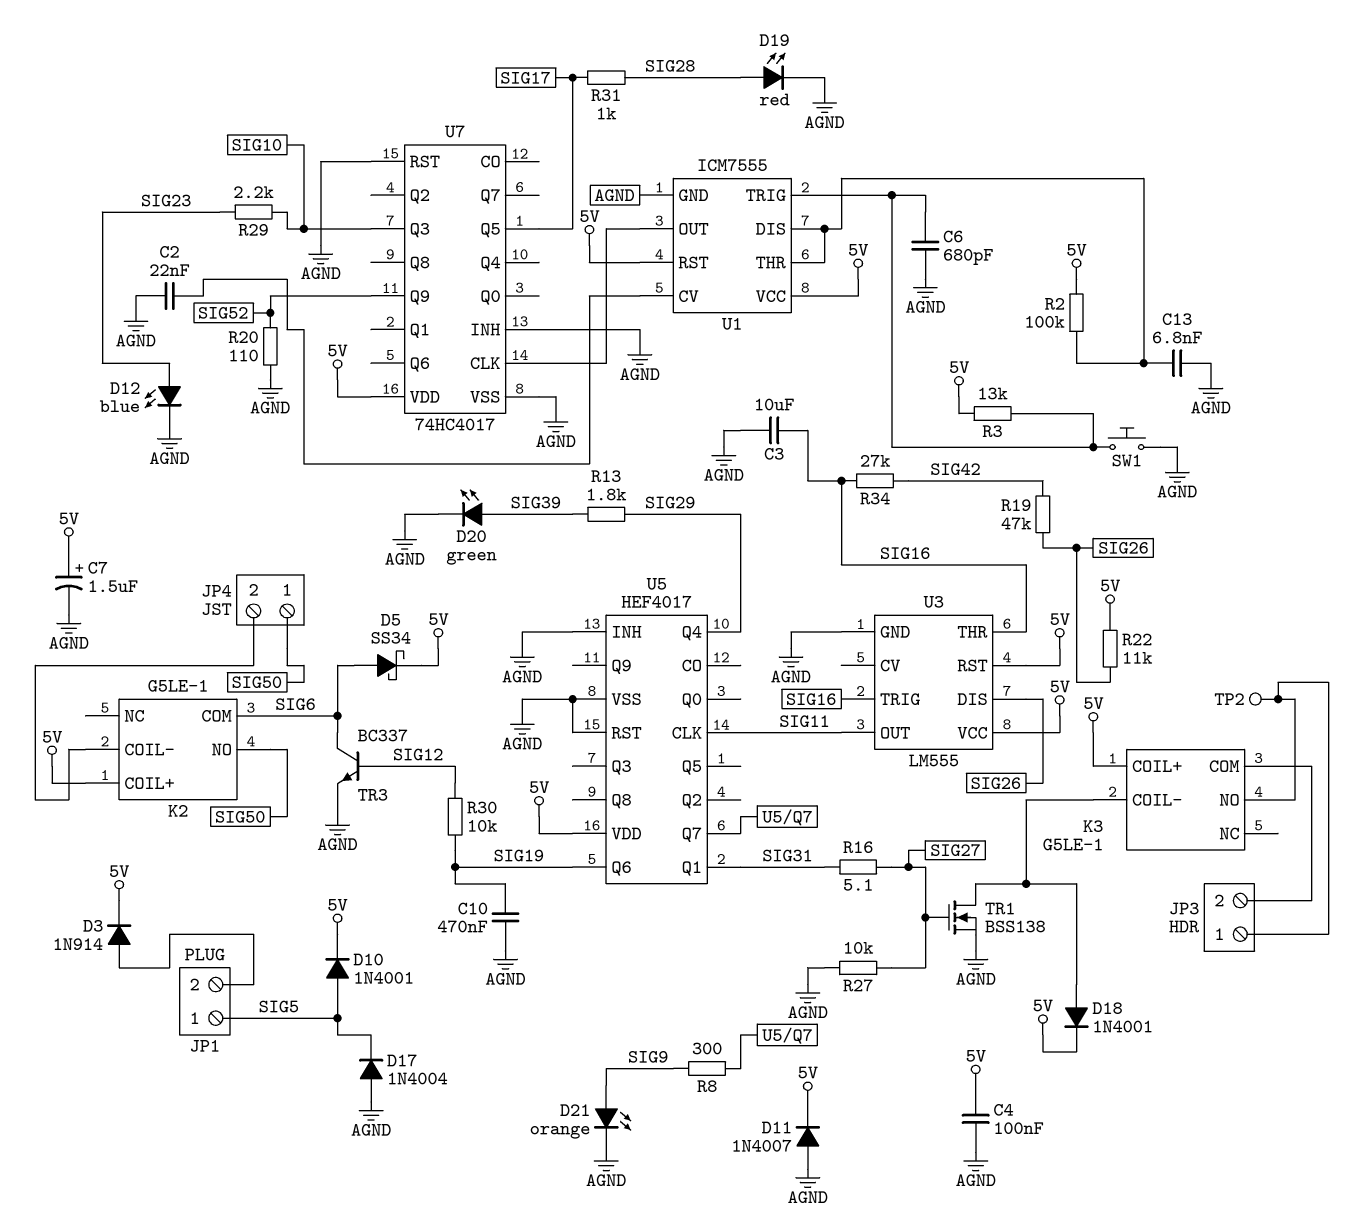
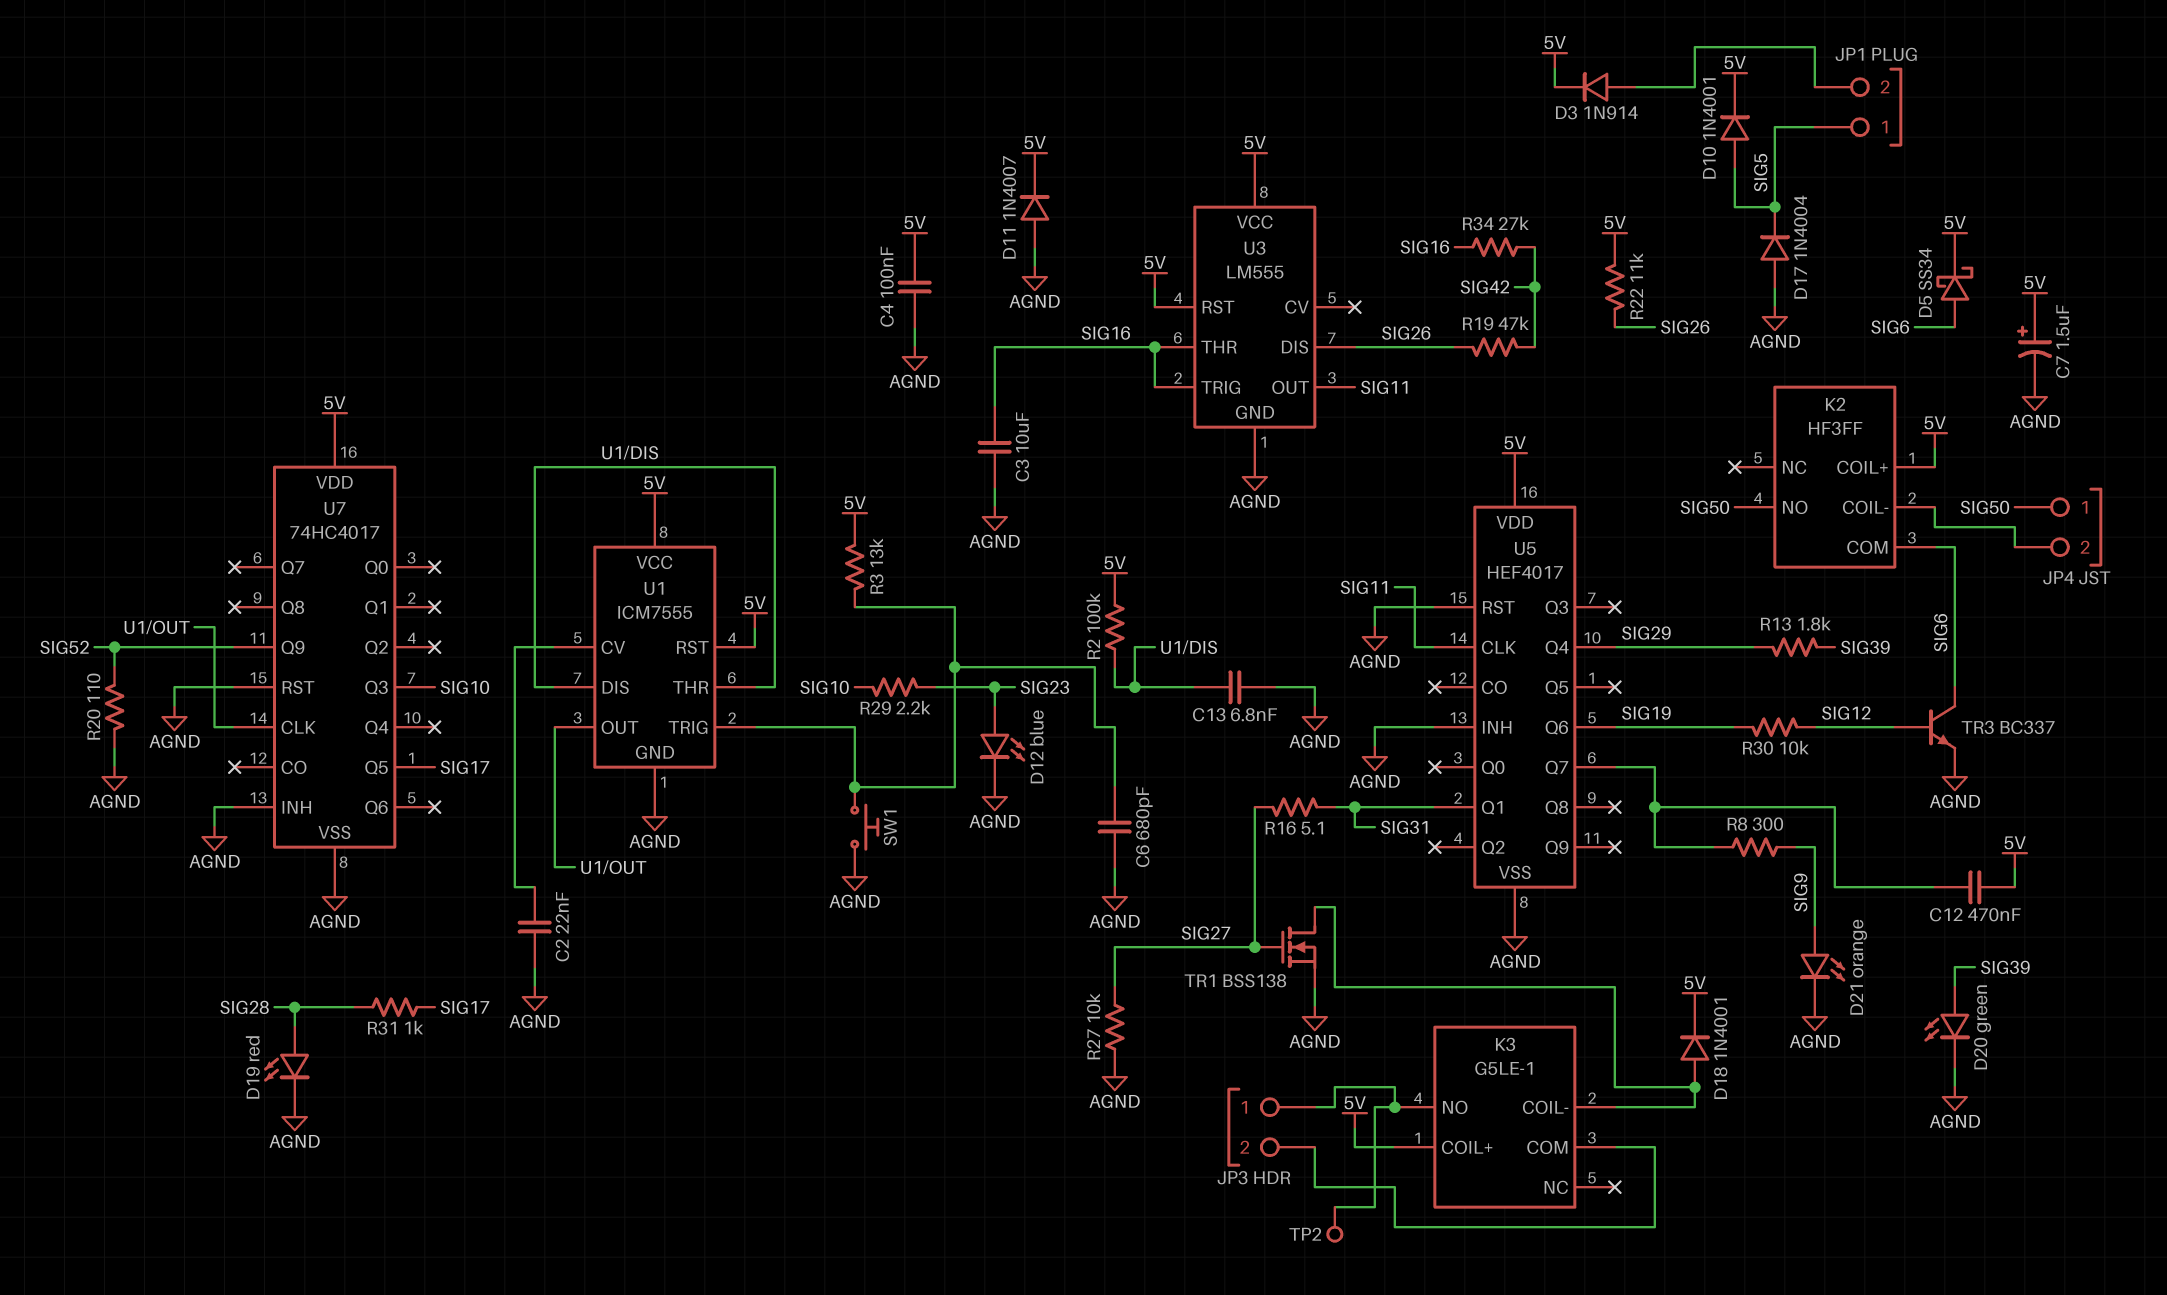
C10: 470nF (AGND, SIG19) -> none
C12: none -> 470nF (5V, U5/Q7)
K2: G5LE-1 -> HF3FF

